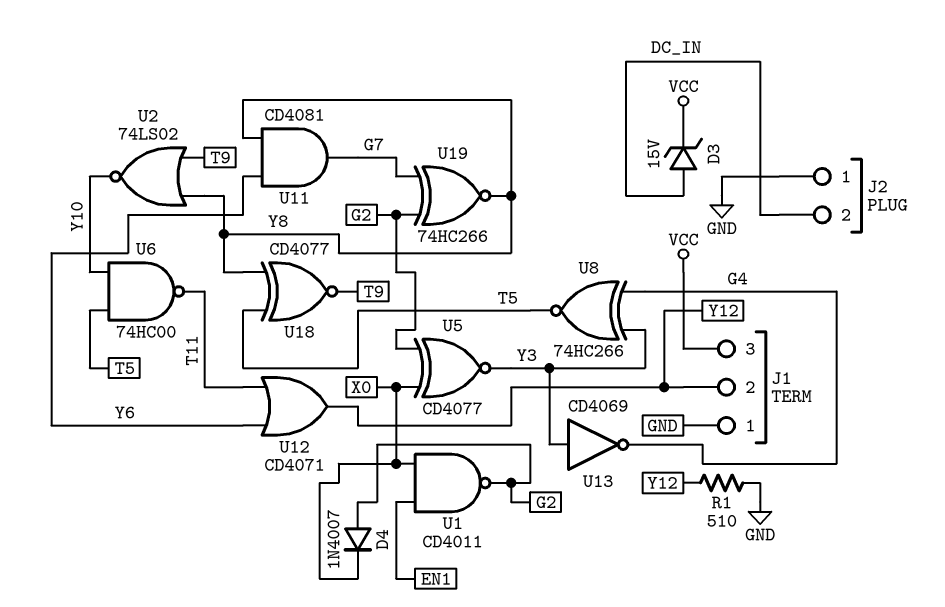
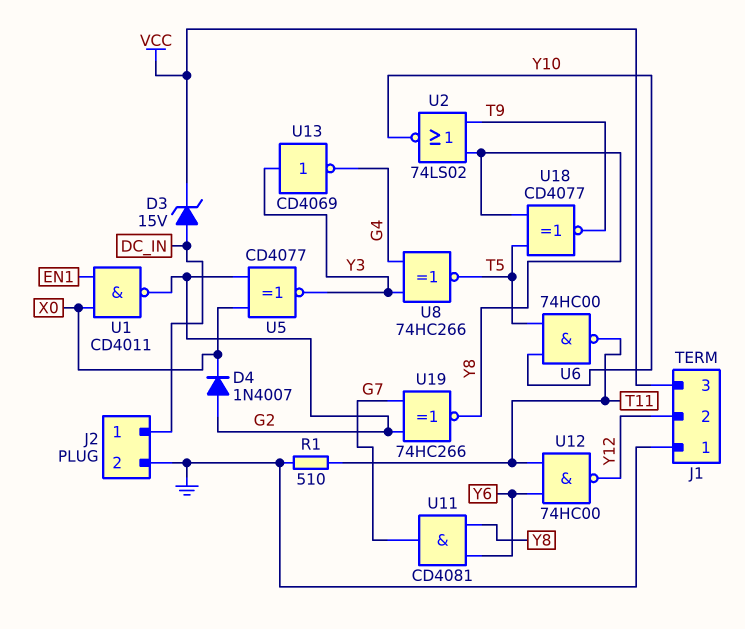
J2 pin 1: GND -> DC_IN
J2 pin 2: DC_IN -> GND
R1: 510 (GND, Y12) -> 510 (GND, T11)
U12: OR CD4071 (in T11, in Y6, out Y12) -> NAND 74HC00 (in T11, in Y6, out Y12)

